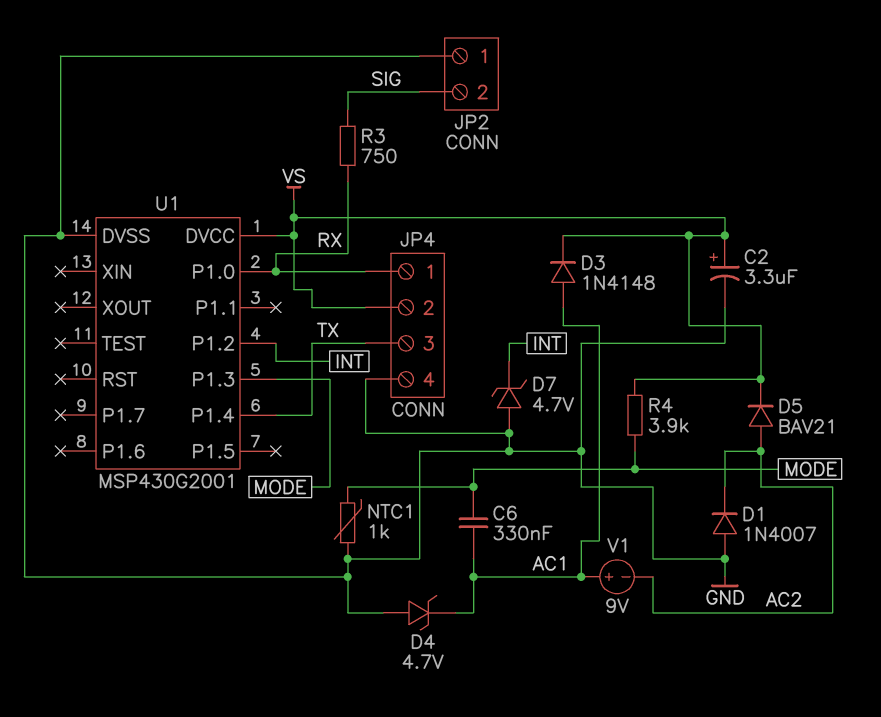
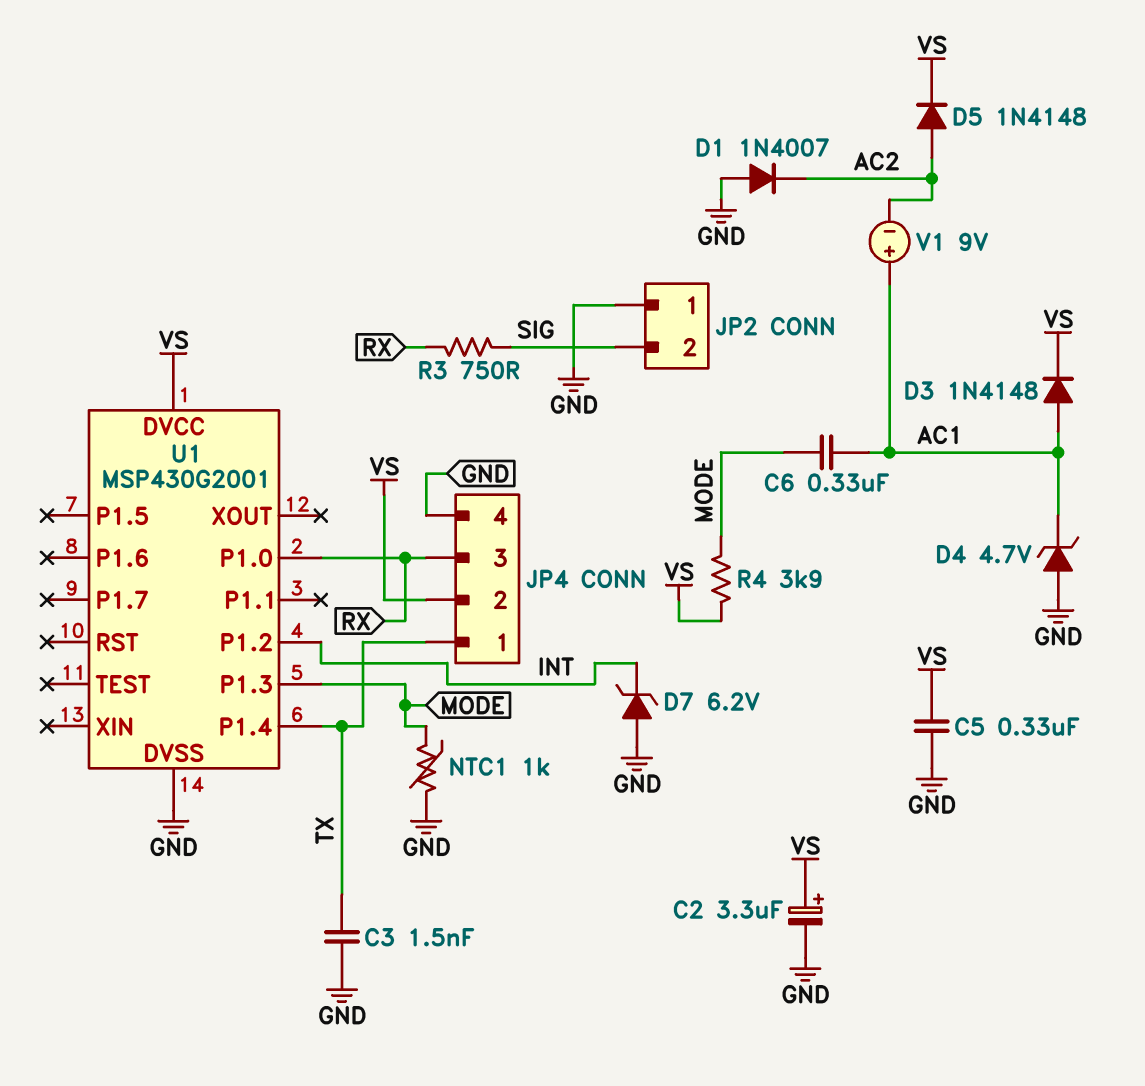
C3: none -> 1.5nF (GND, TX)
C5: none -> 330nF (GND, VS)
D5: diode BAV21 (A AC2, K VS) -> diode 1N4148 (A AC2, K VS)
D7: zener 4.7V (A GND, K INT) -> zener 6.2V (A GND, K INT)
JP4 pin 1: RX -> TX
JP4 pin 3: TX -> RX

